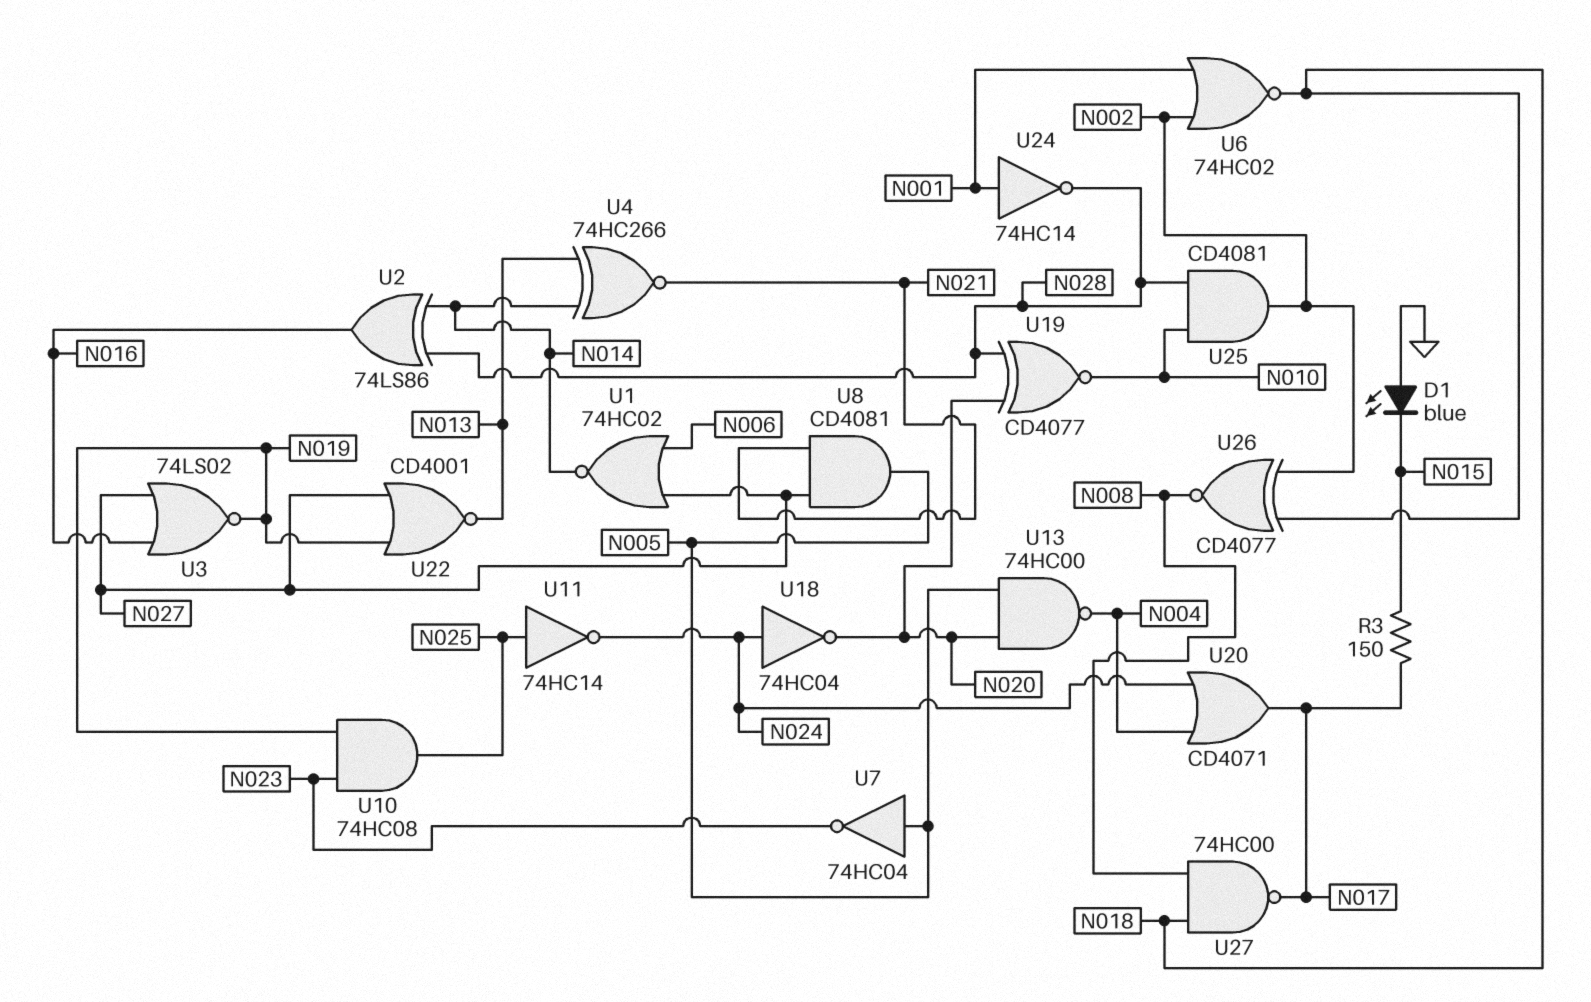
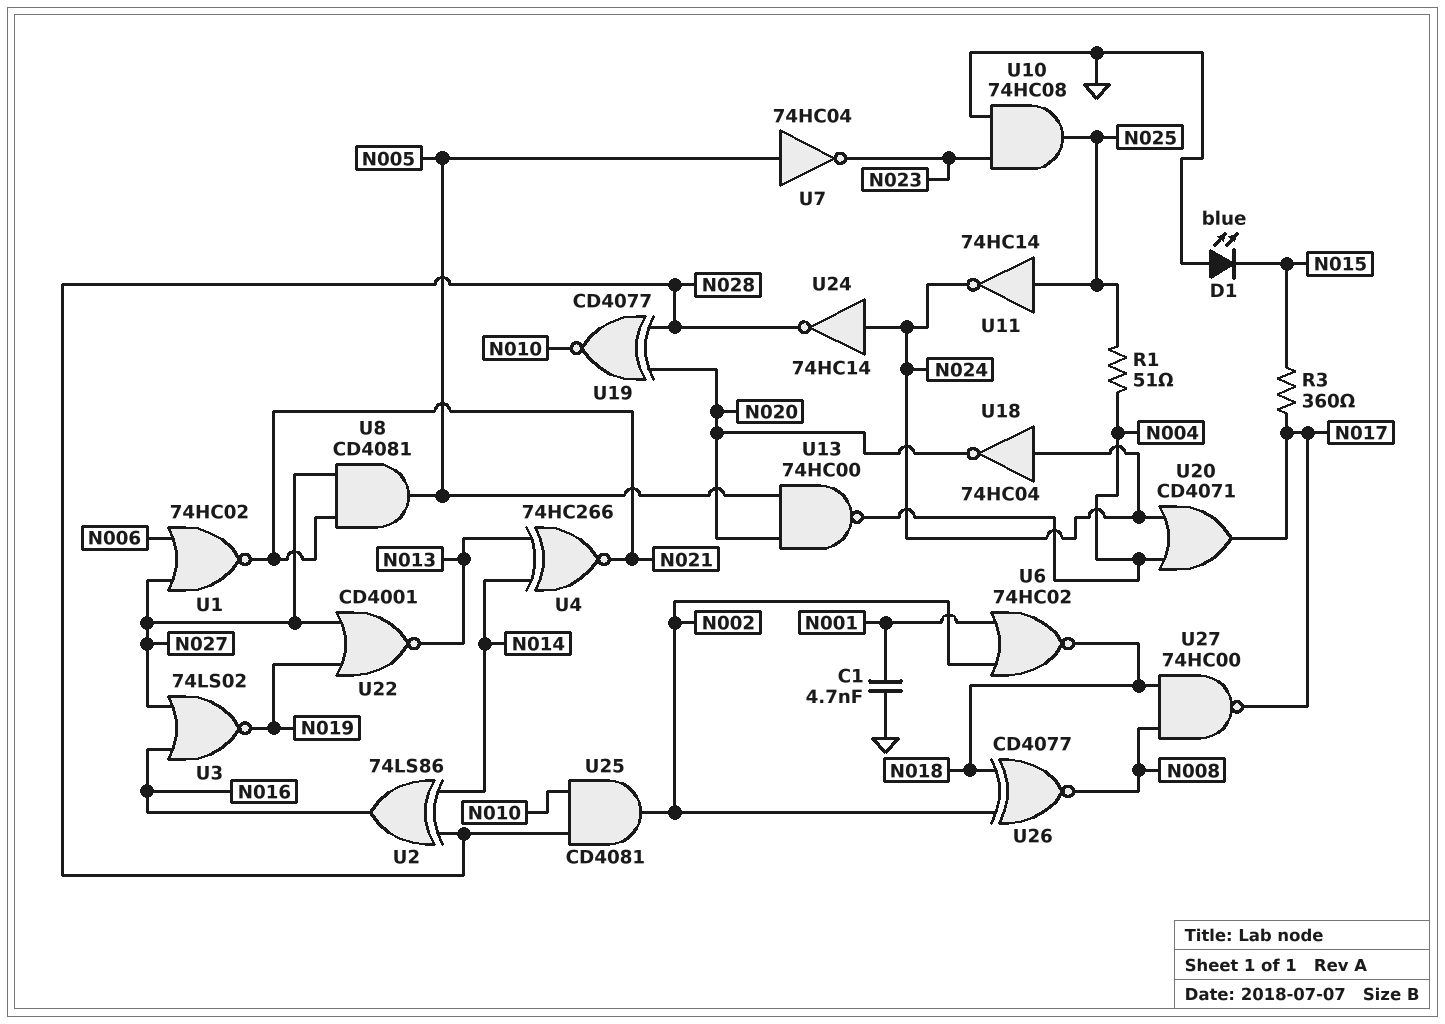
C1: none -> 4.7nF (GND, N001)
R1: none -> 51 (N004, N025)
R3: 150 (N015, N017) -> 360 (N015, N017)
U1: NOR 74HC02 (in N006, in N027, out N014) -> NOR 74HC02 (in N006, in N027, out N021)
U10: AND 74HC08 (in N019, in N023, out N025) -> AND 74HC08 (in GND, in N023, out N025)
U24: NOT 74HC14 (in N001, out N028) -> NOT 74HC14 (in N024, out N028)

